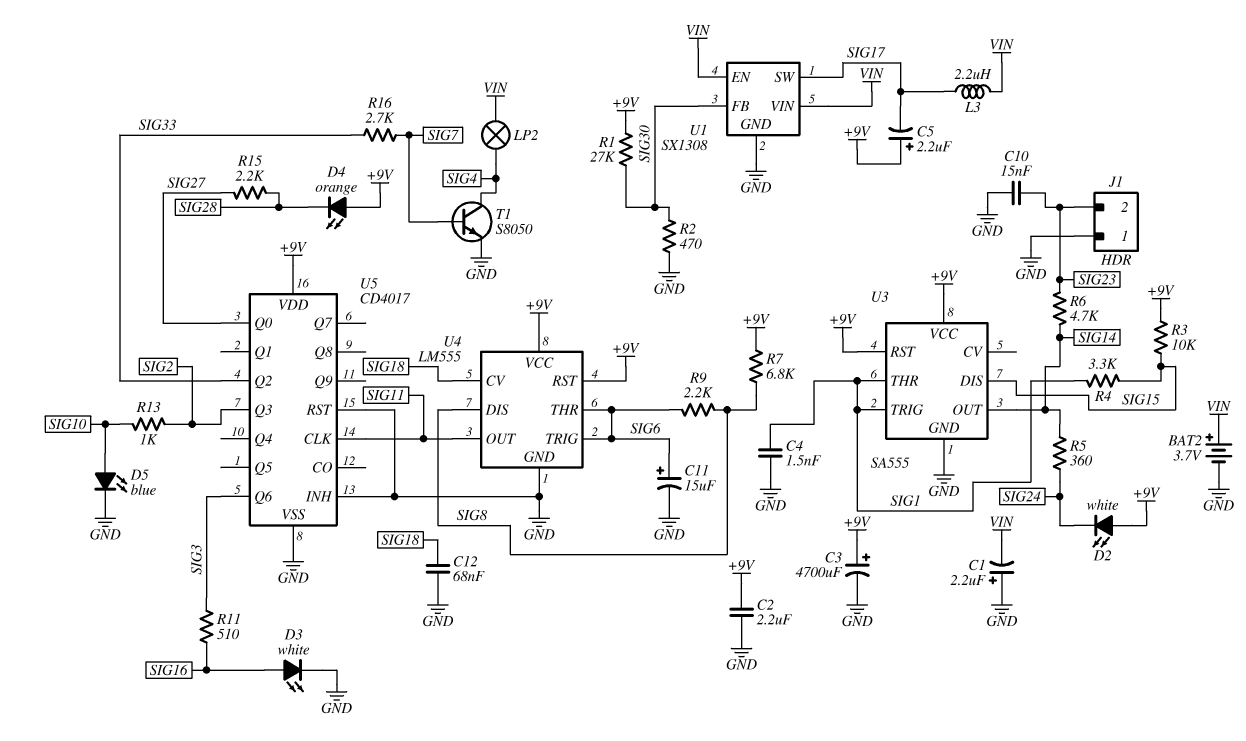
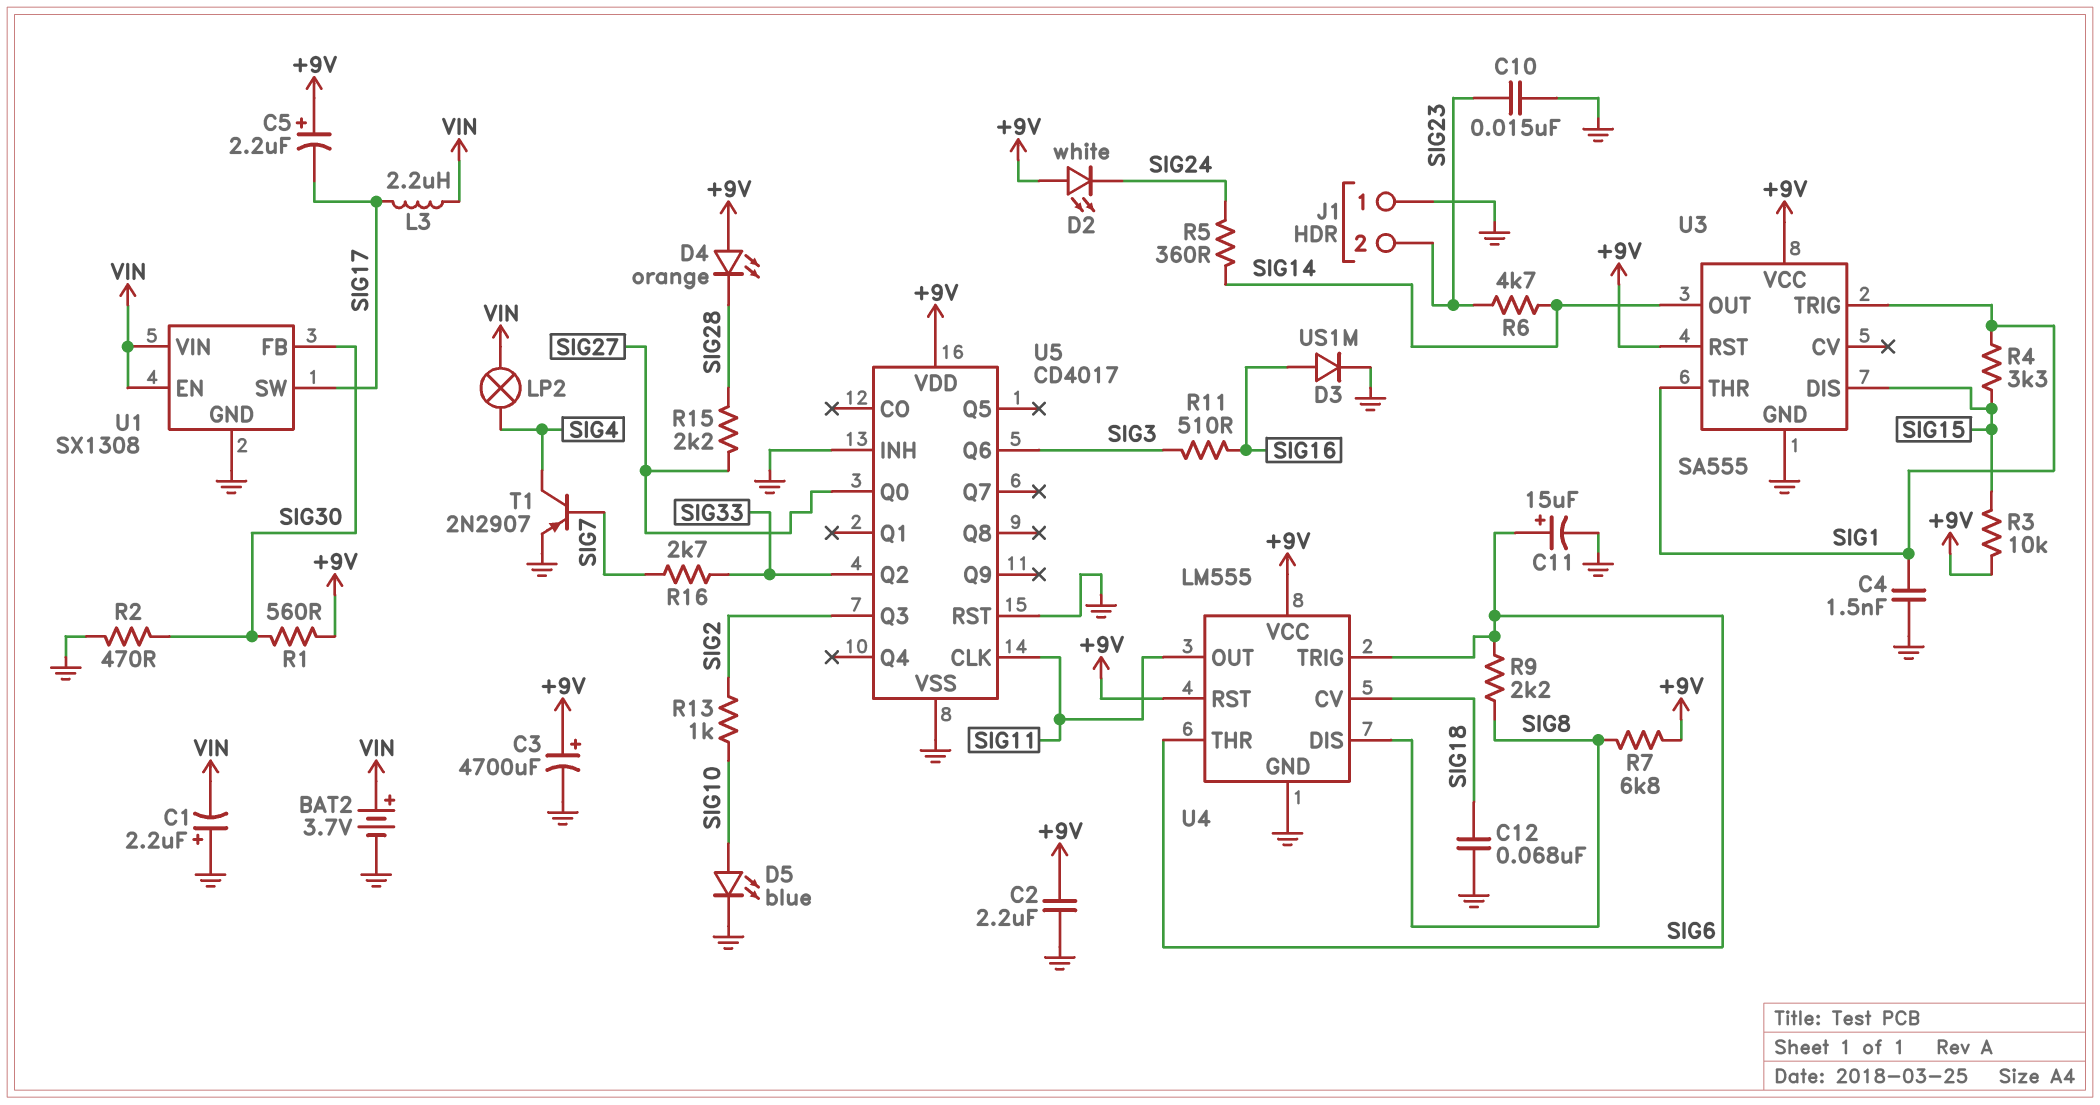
D3: LED white (A SIG16, K GND) -> diode US1M (A SIG16, K GND)
R1: 27k (+9V, SIG30) -> 560 (+9V, SIG30)
T1: NPN S8050 (B SIG7, C SIG4, E GND) -> PNP 2N2907 (B SIG7, C SIG4, E GND)

